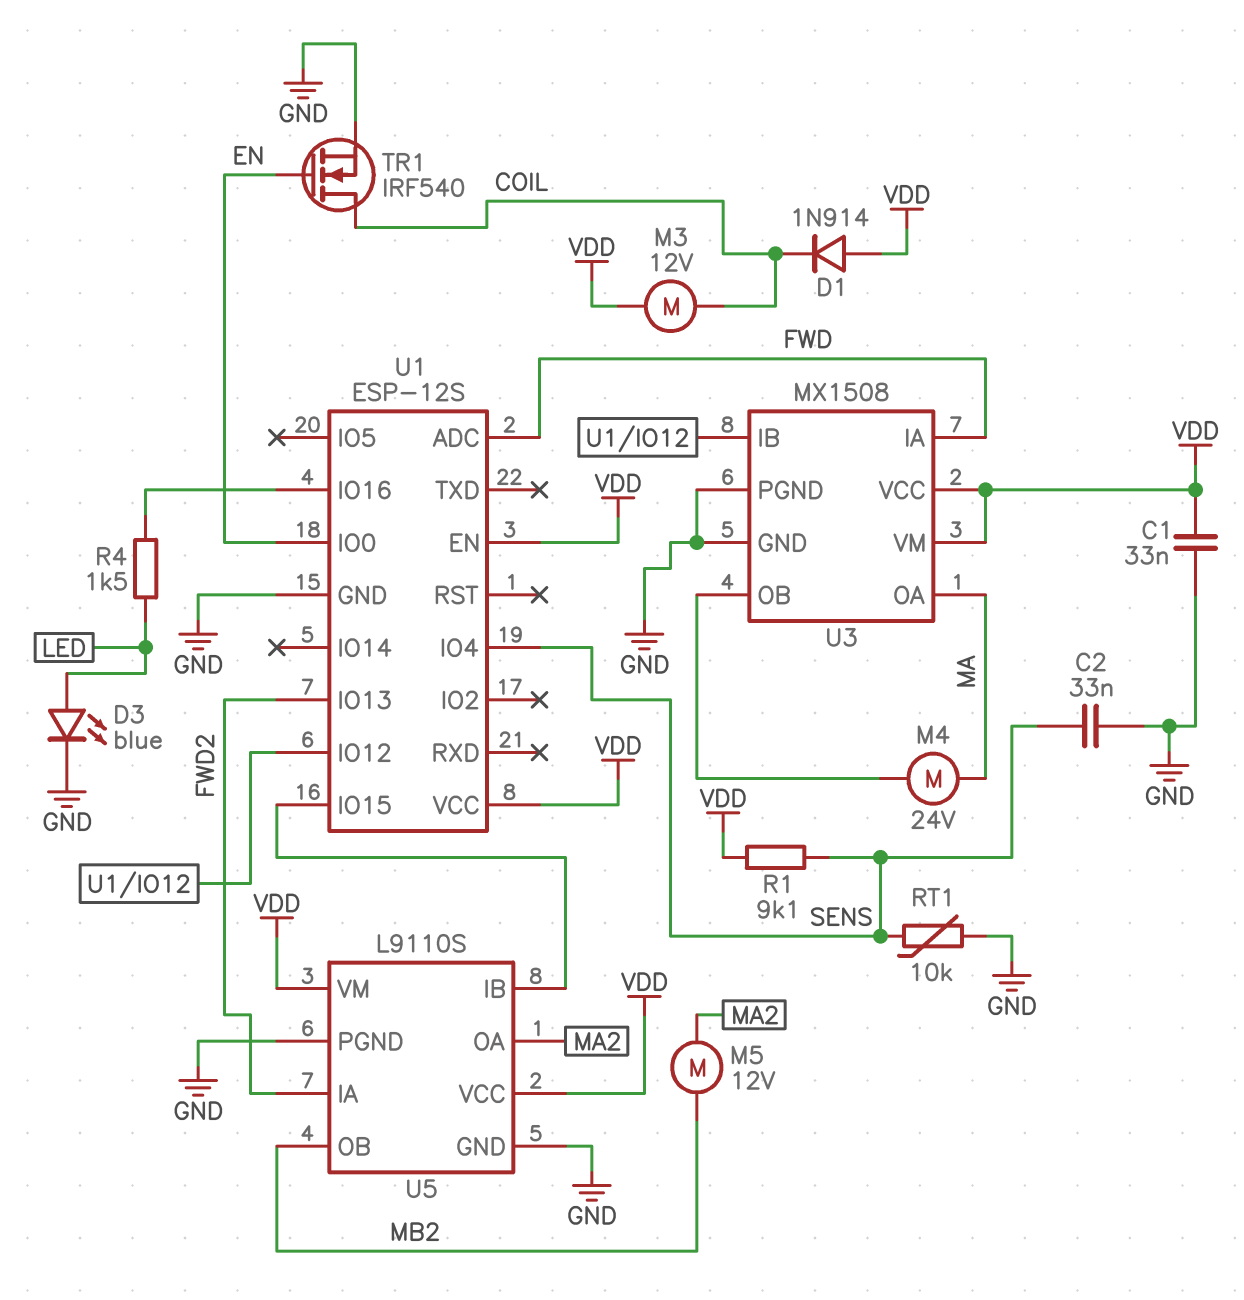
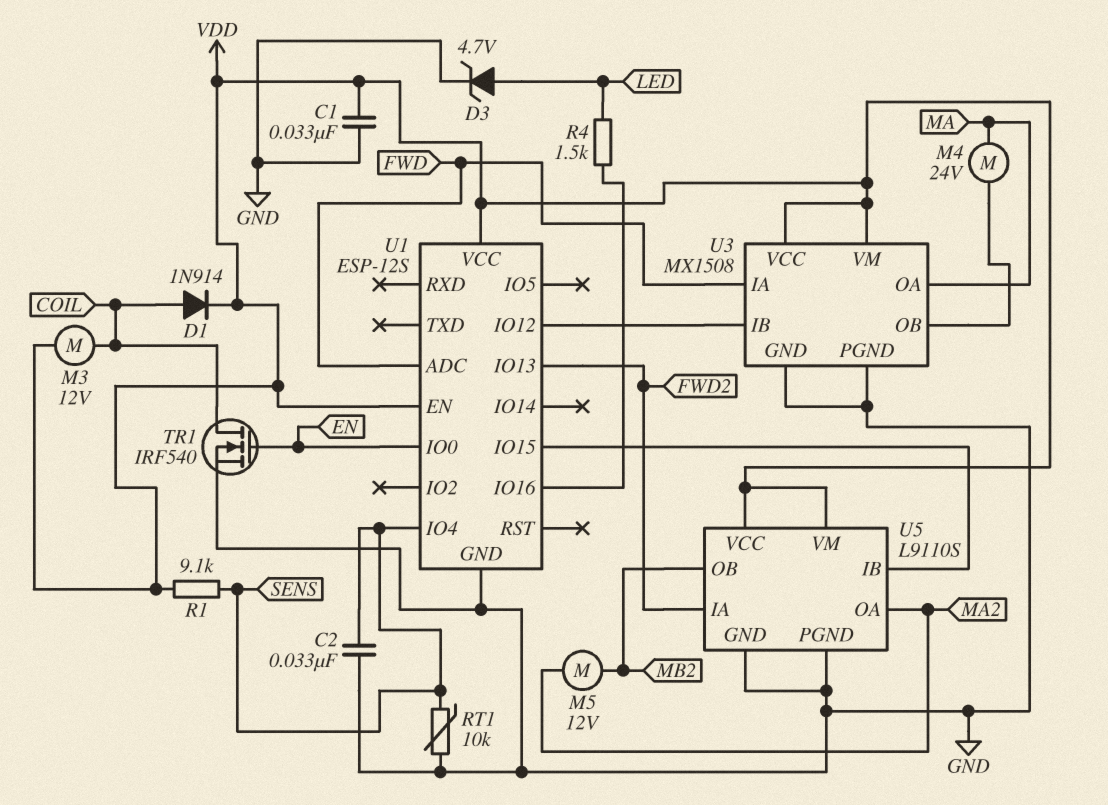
D1: diode 1N914 (A VDD, K COIL) -> diode 1N914 (A COIL, K VDD)
D3: LED blue (A LED, K GND) -> zener 4.7V (A LED, K GND)

